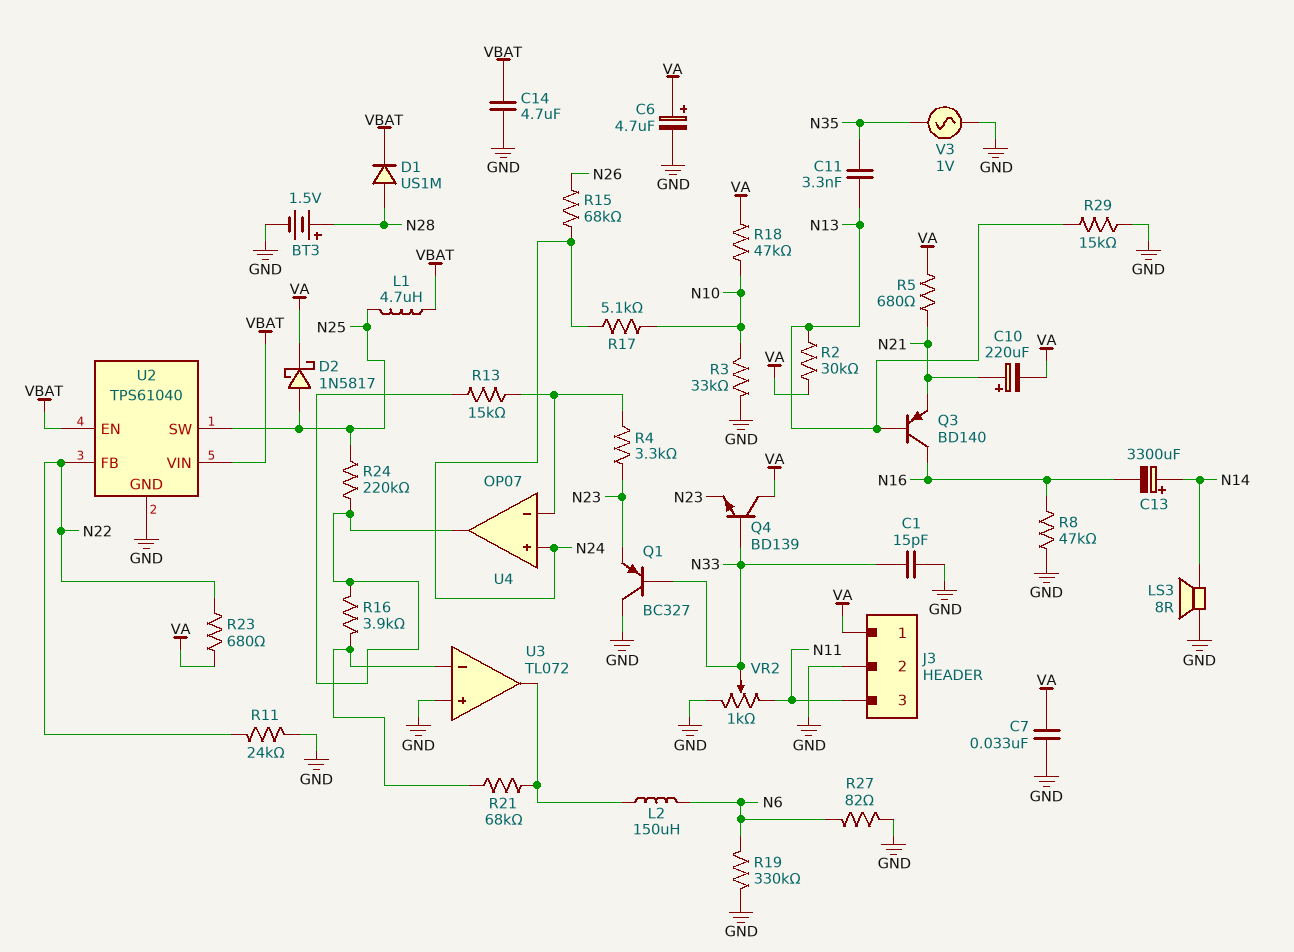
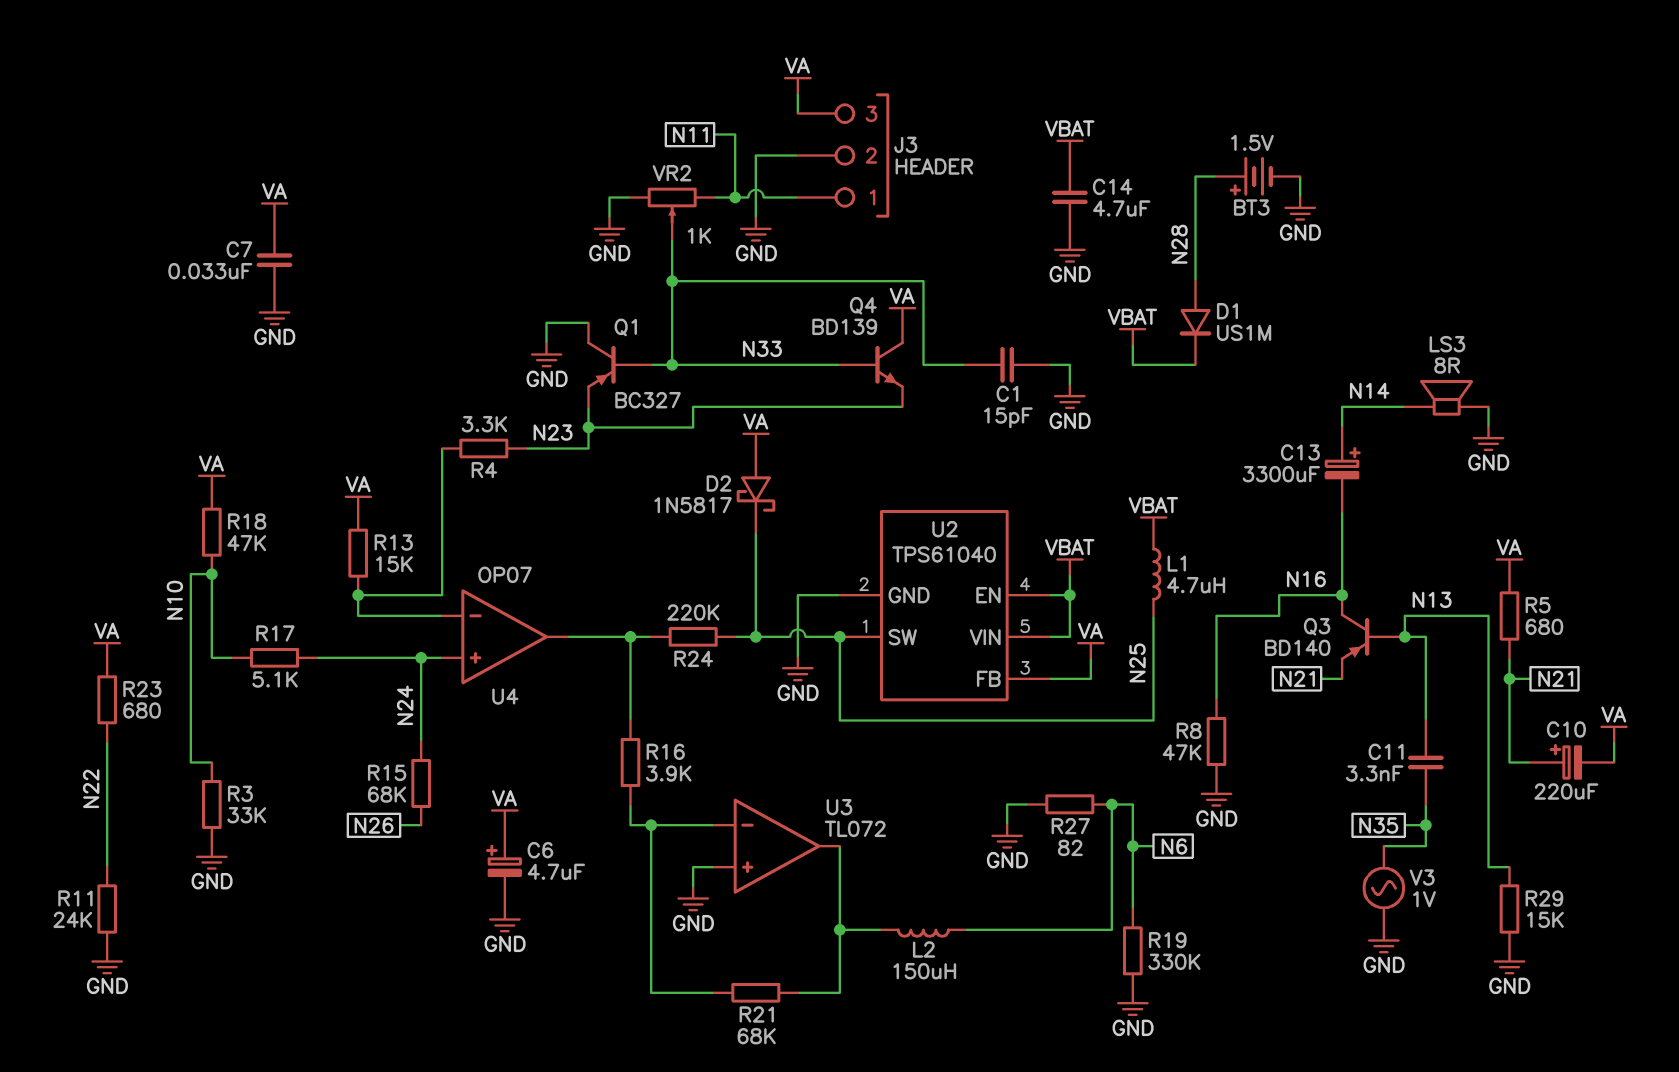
D2: schottky 1N5817 (A N25, K VA) -> schottky 1N5817 (A VA, K N25)
J3 pin 1: VA -> N11
J3 pin 3: N11 -> VA
R2: 30k (N13, VA) -> none
R13: 15k (U4/in-, U4/out) -> 15k (U4/in-, VA)
U2 pin FB: N22 -> VA

